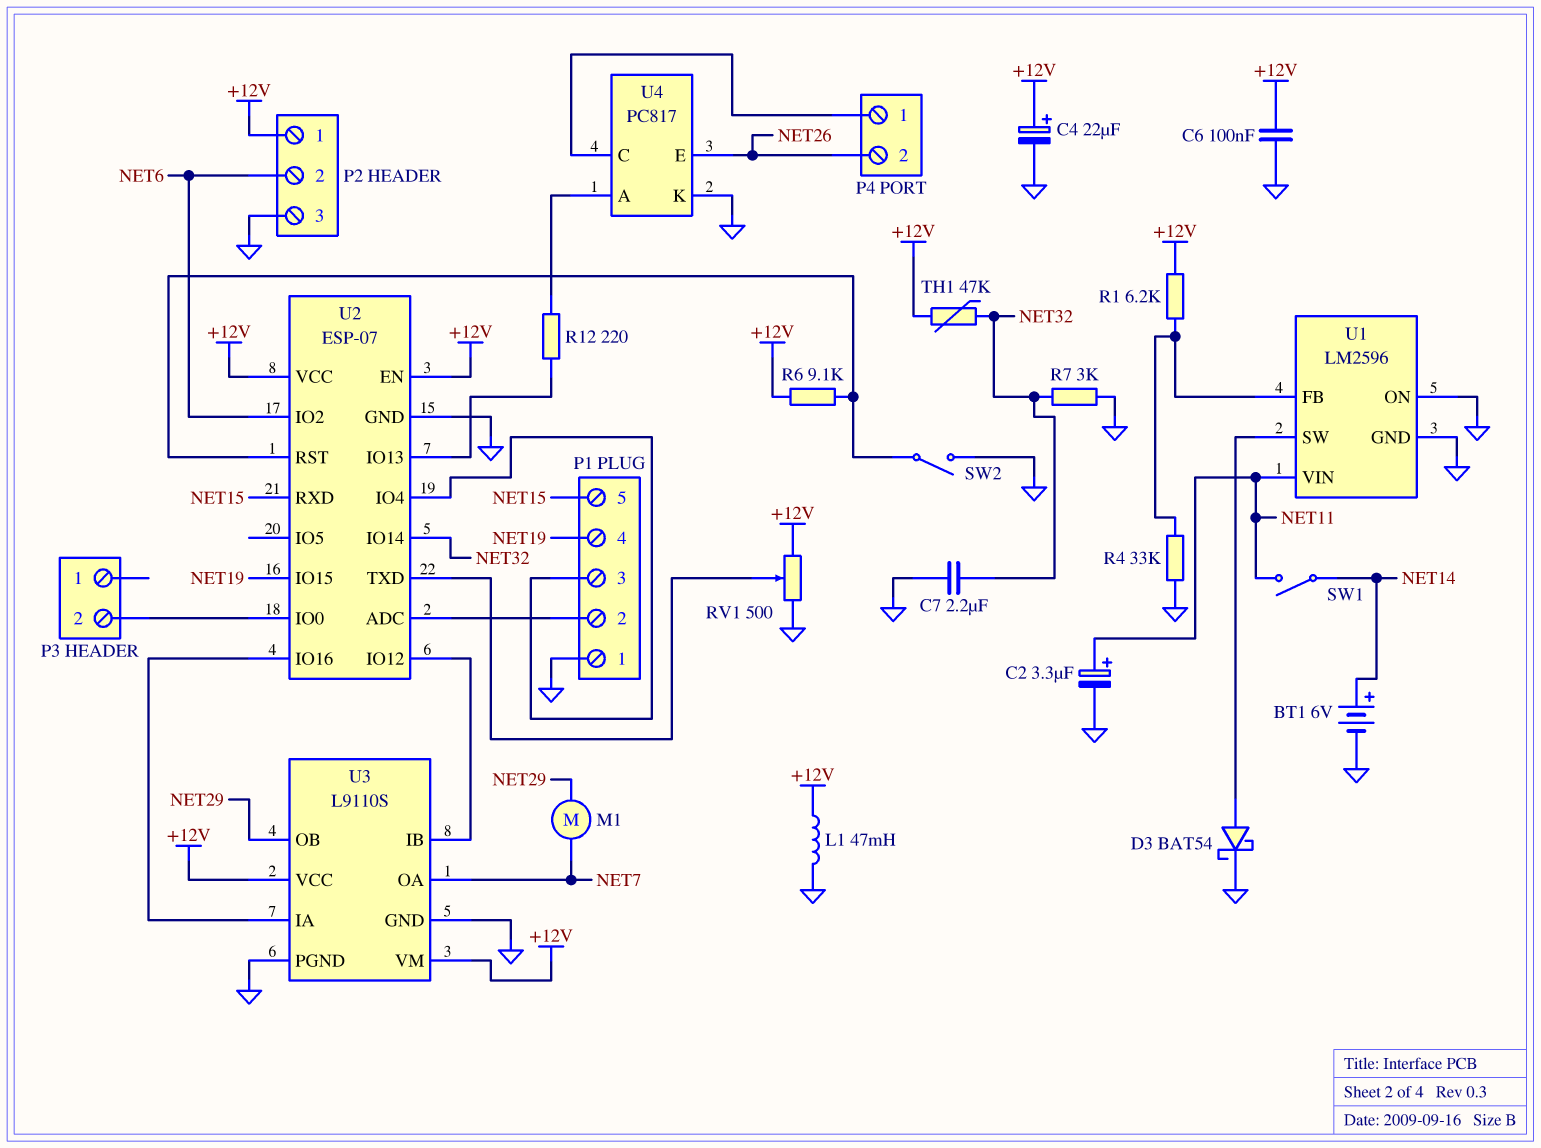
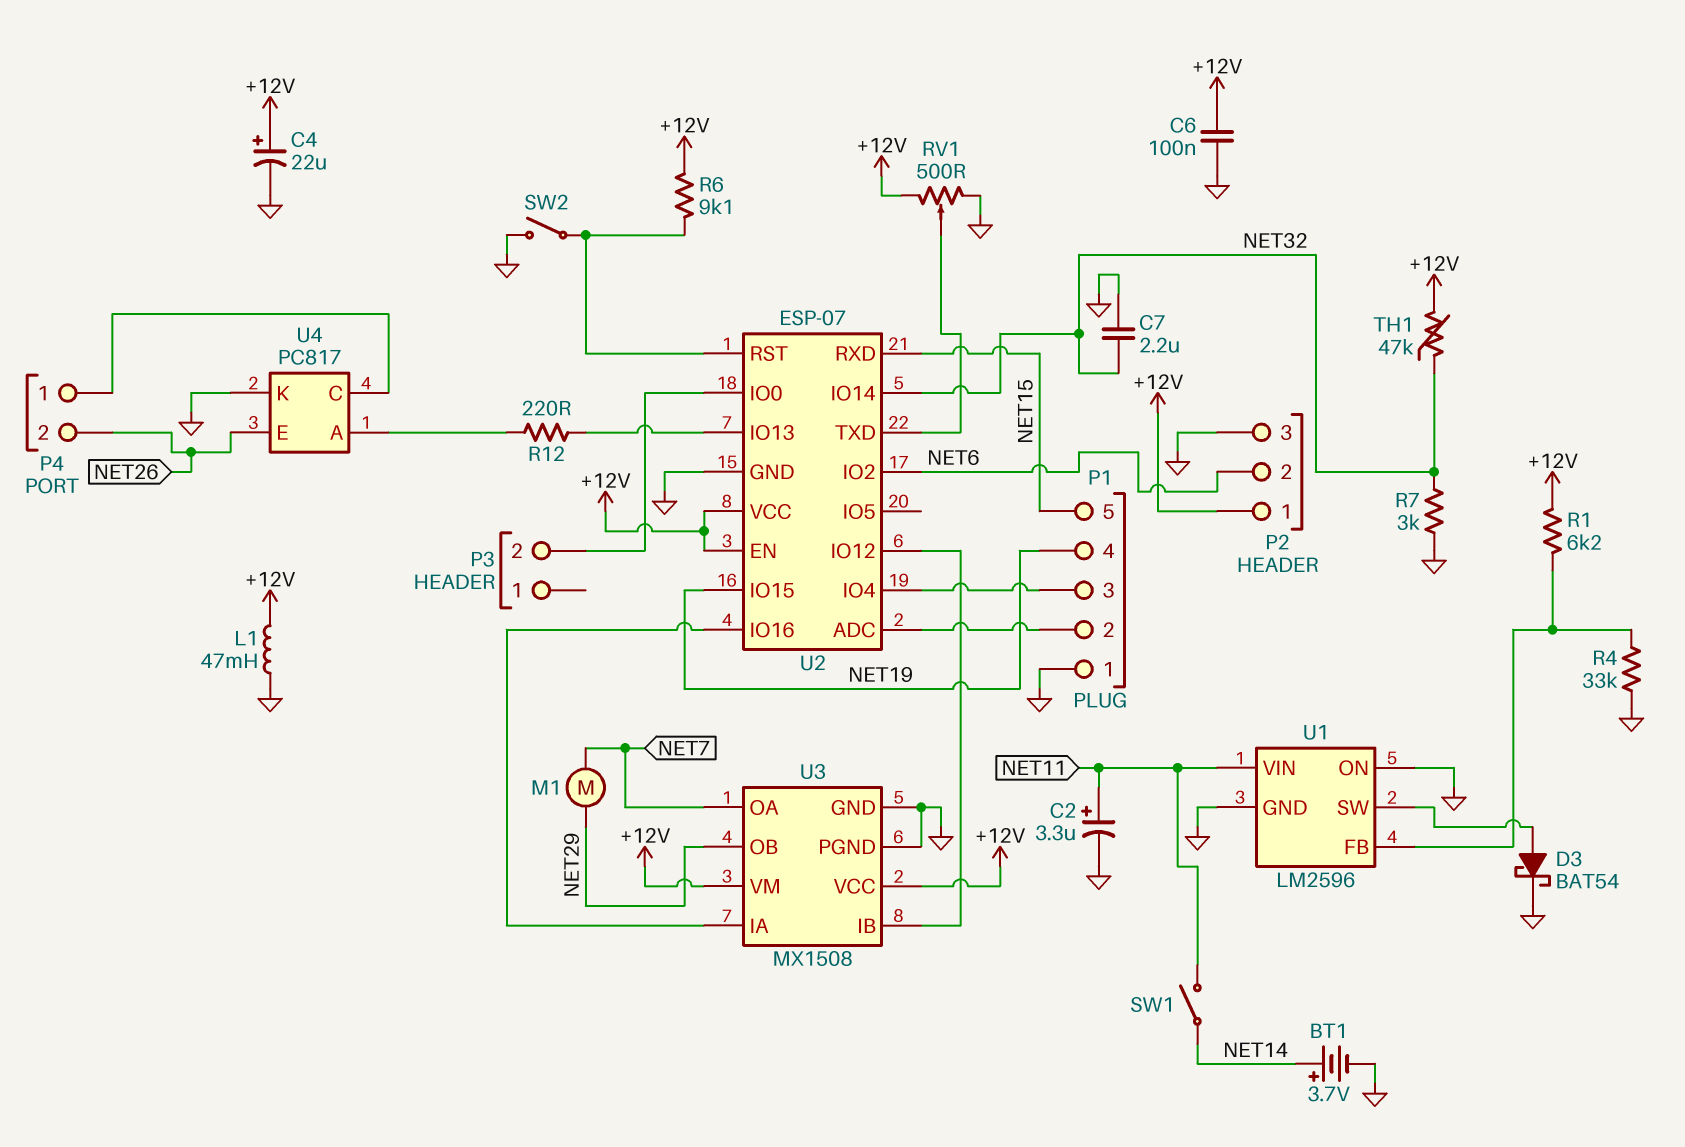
BT1: 6V (plus NET14, minus GND) -> 3.7V (plus NET14, minus GND)
U3: L9110S -> MX1508

